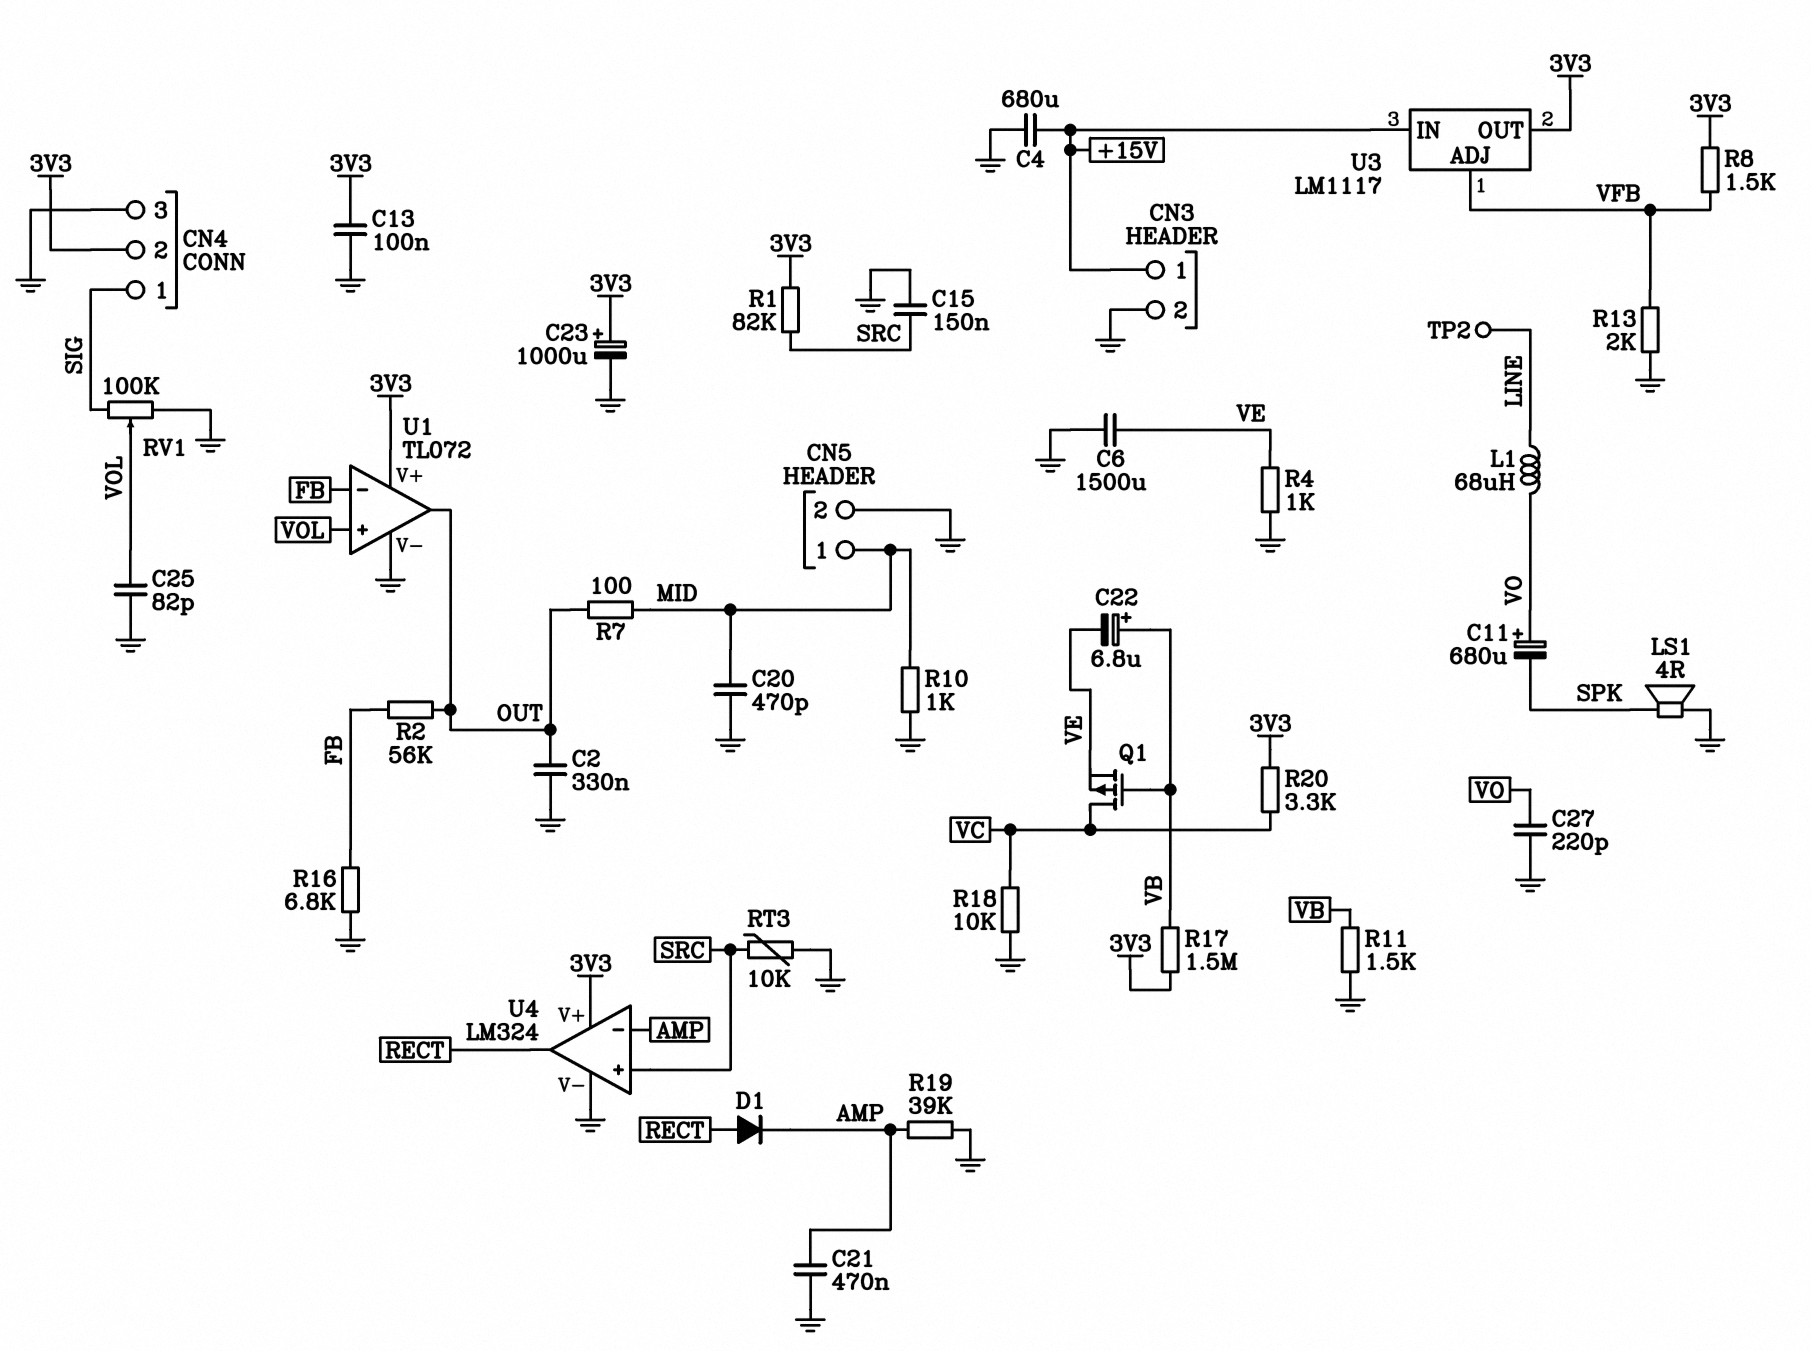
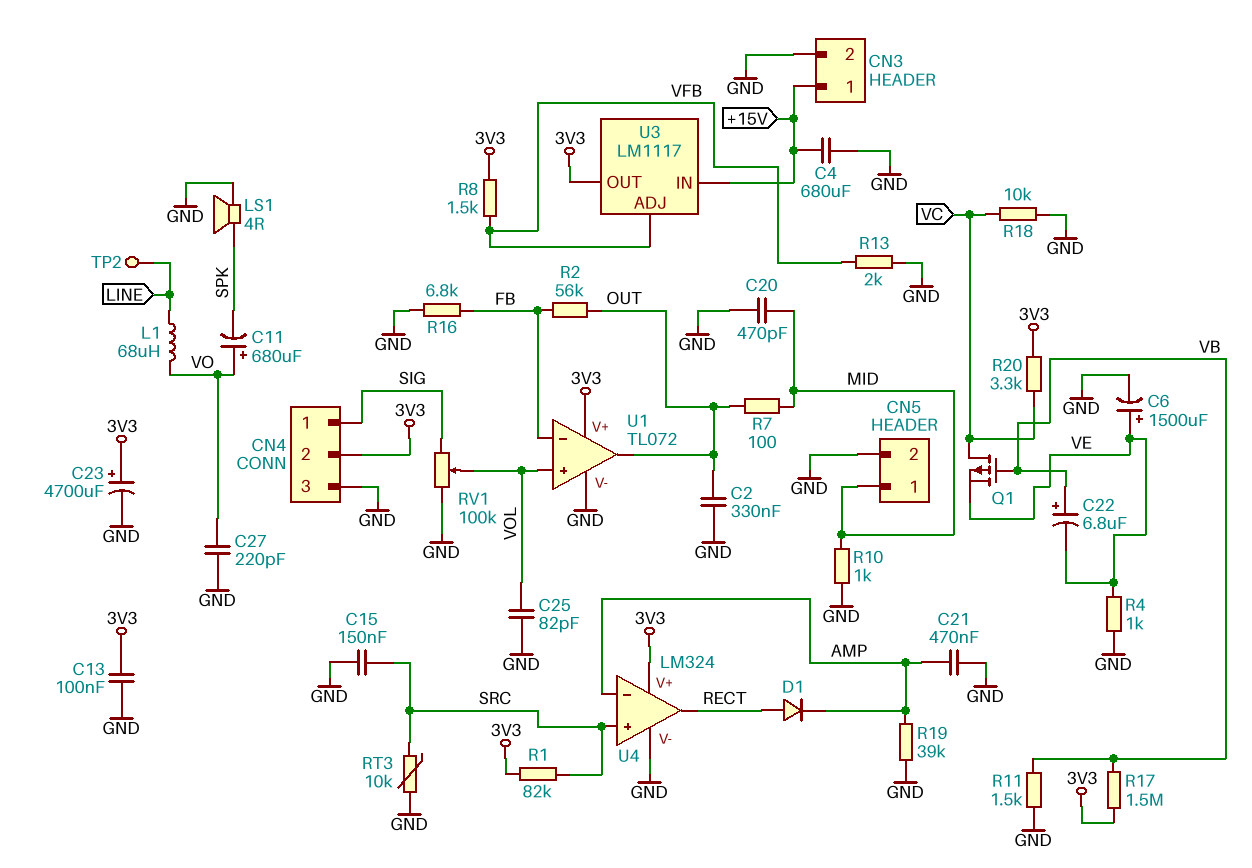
C6: 1500uF (GND, VE) -> 1500uF (plus VE, minus GND)
C23: 1000uF (plus 3V3, minus GND) -> 4700uF (plus 3V3, minus GND)

